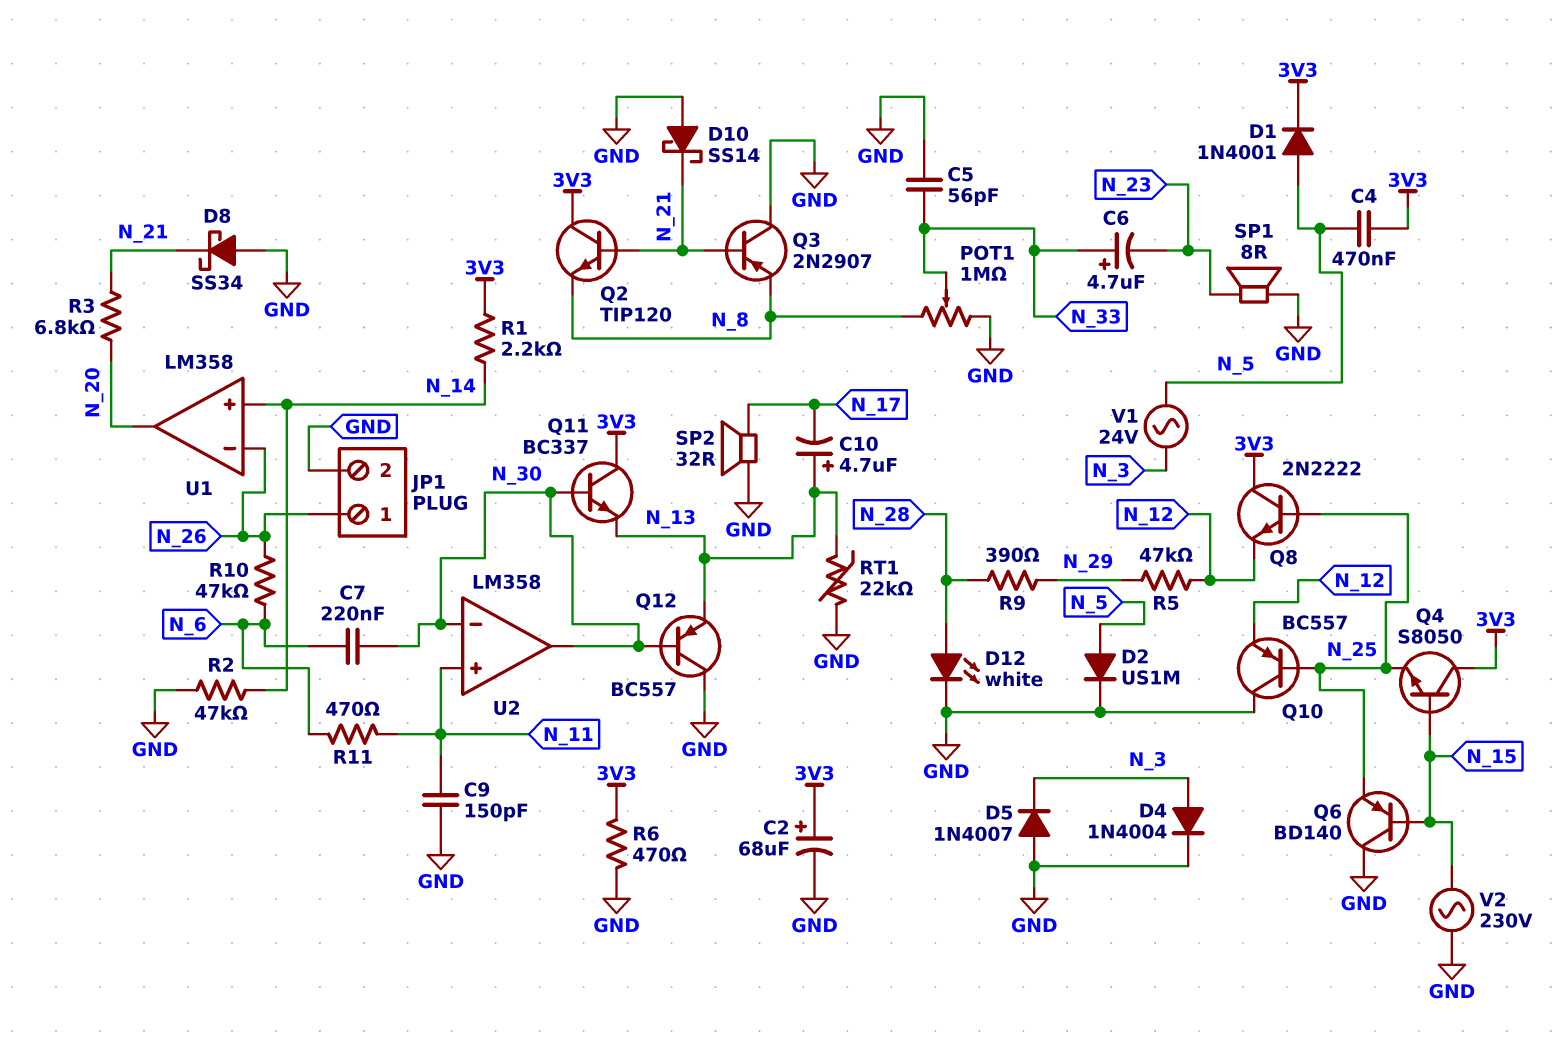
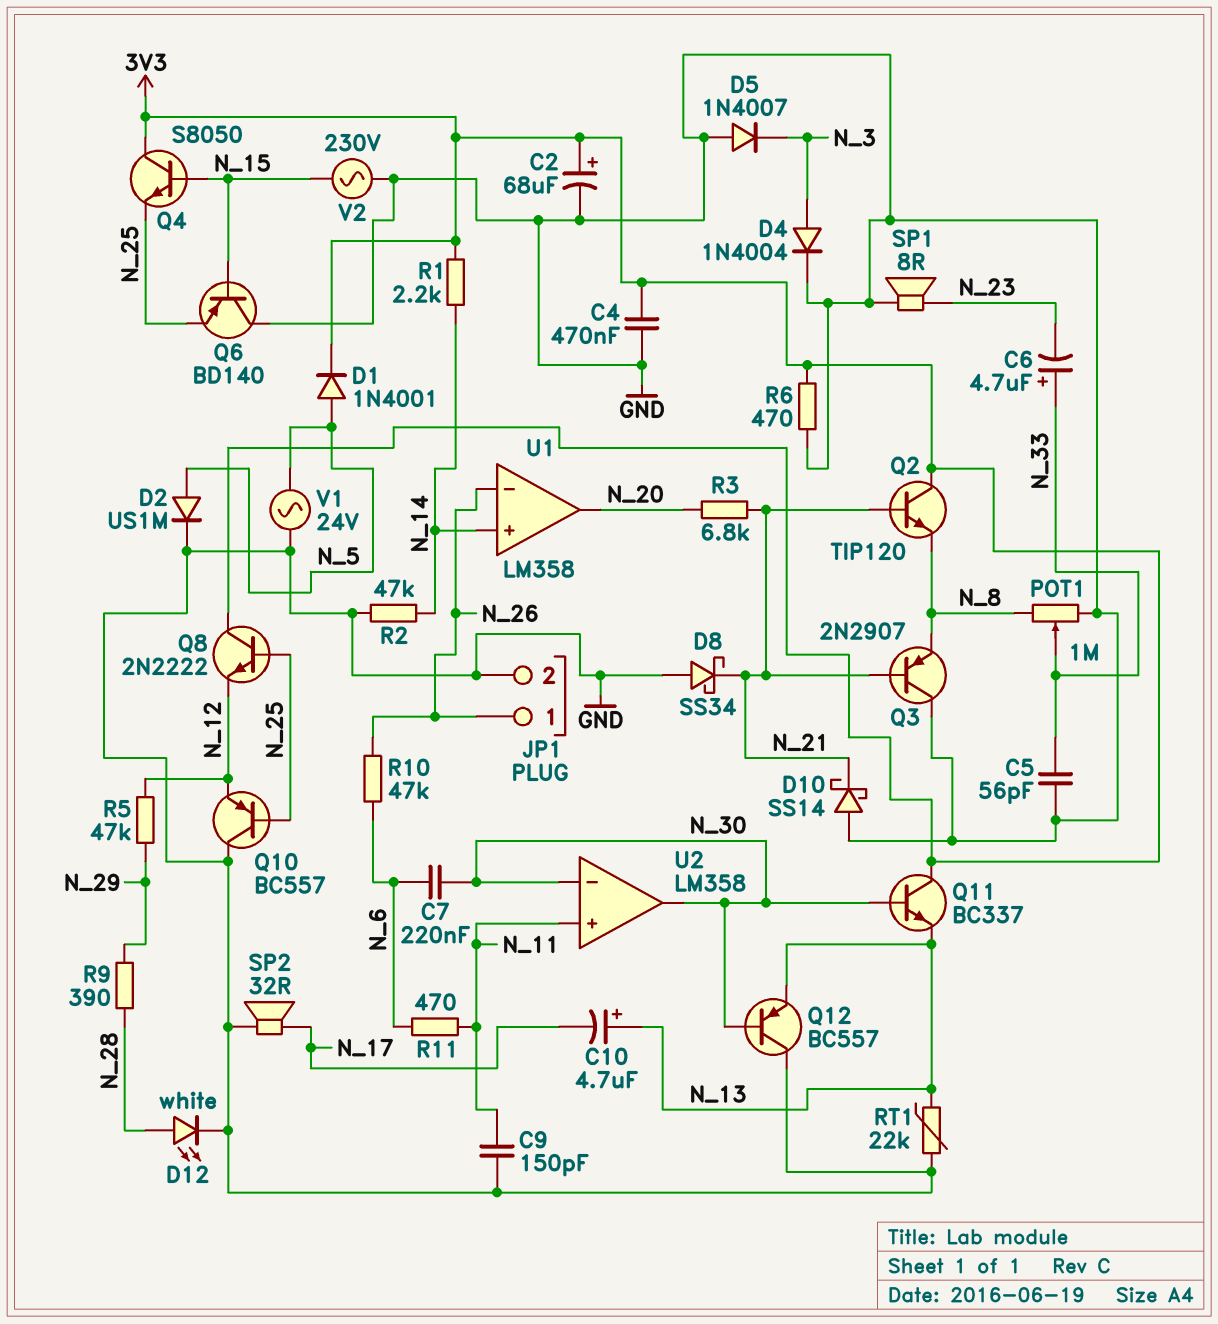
C4: 470nF (3V3, N_5) -> 470nF (3V3, GND)
V1: AC 24V (N_3, N_5) -> AC 24V (GND, N_5)

